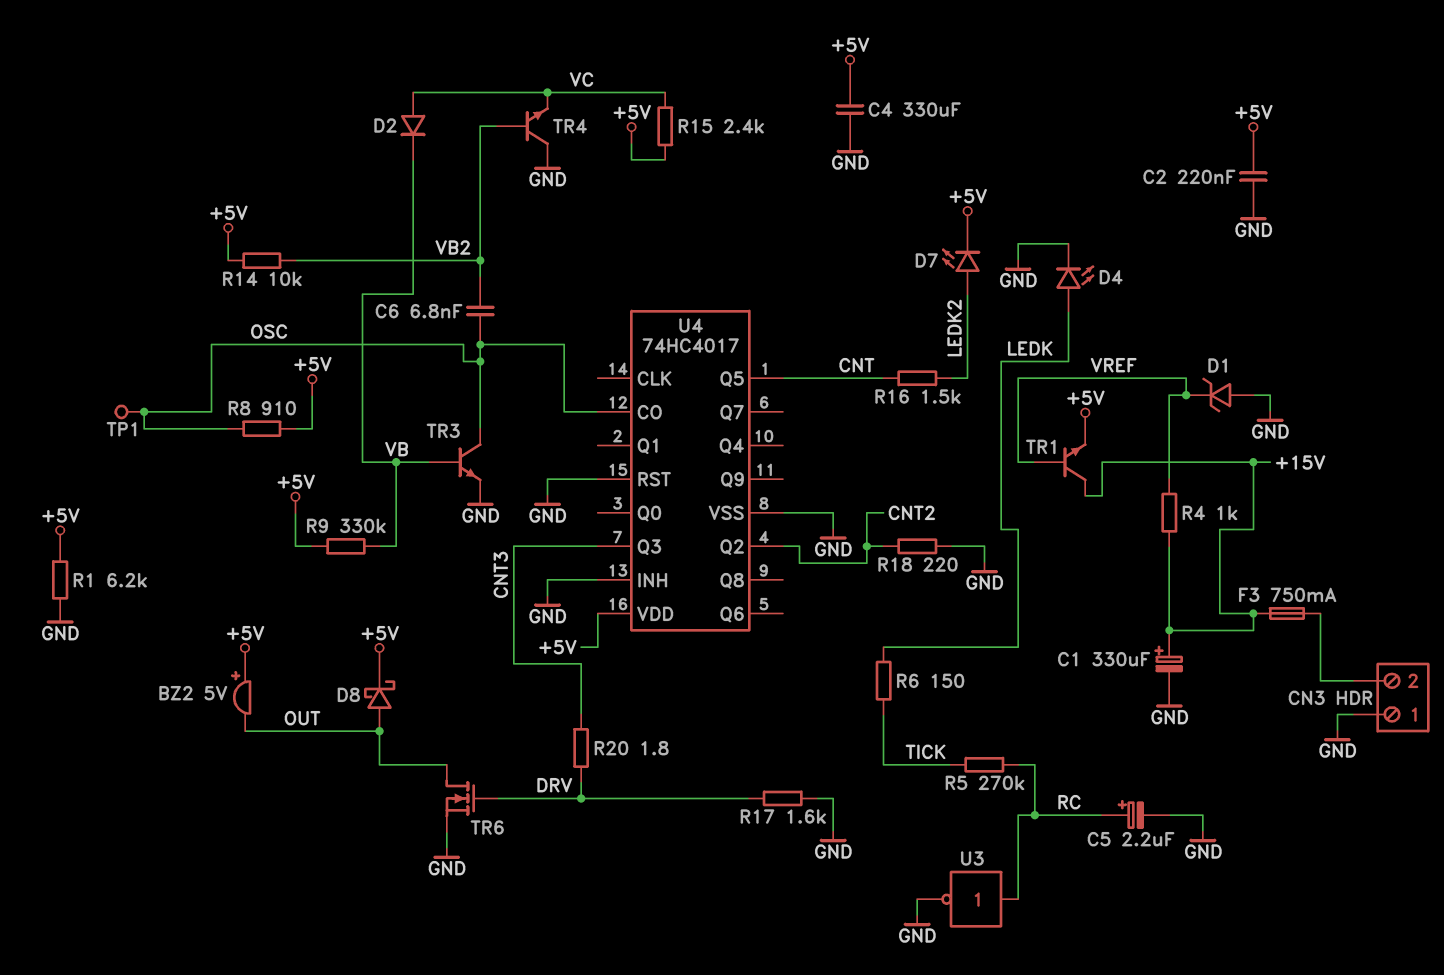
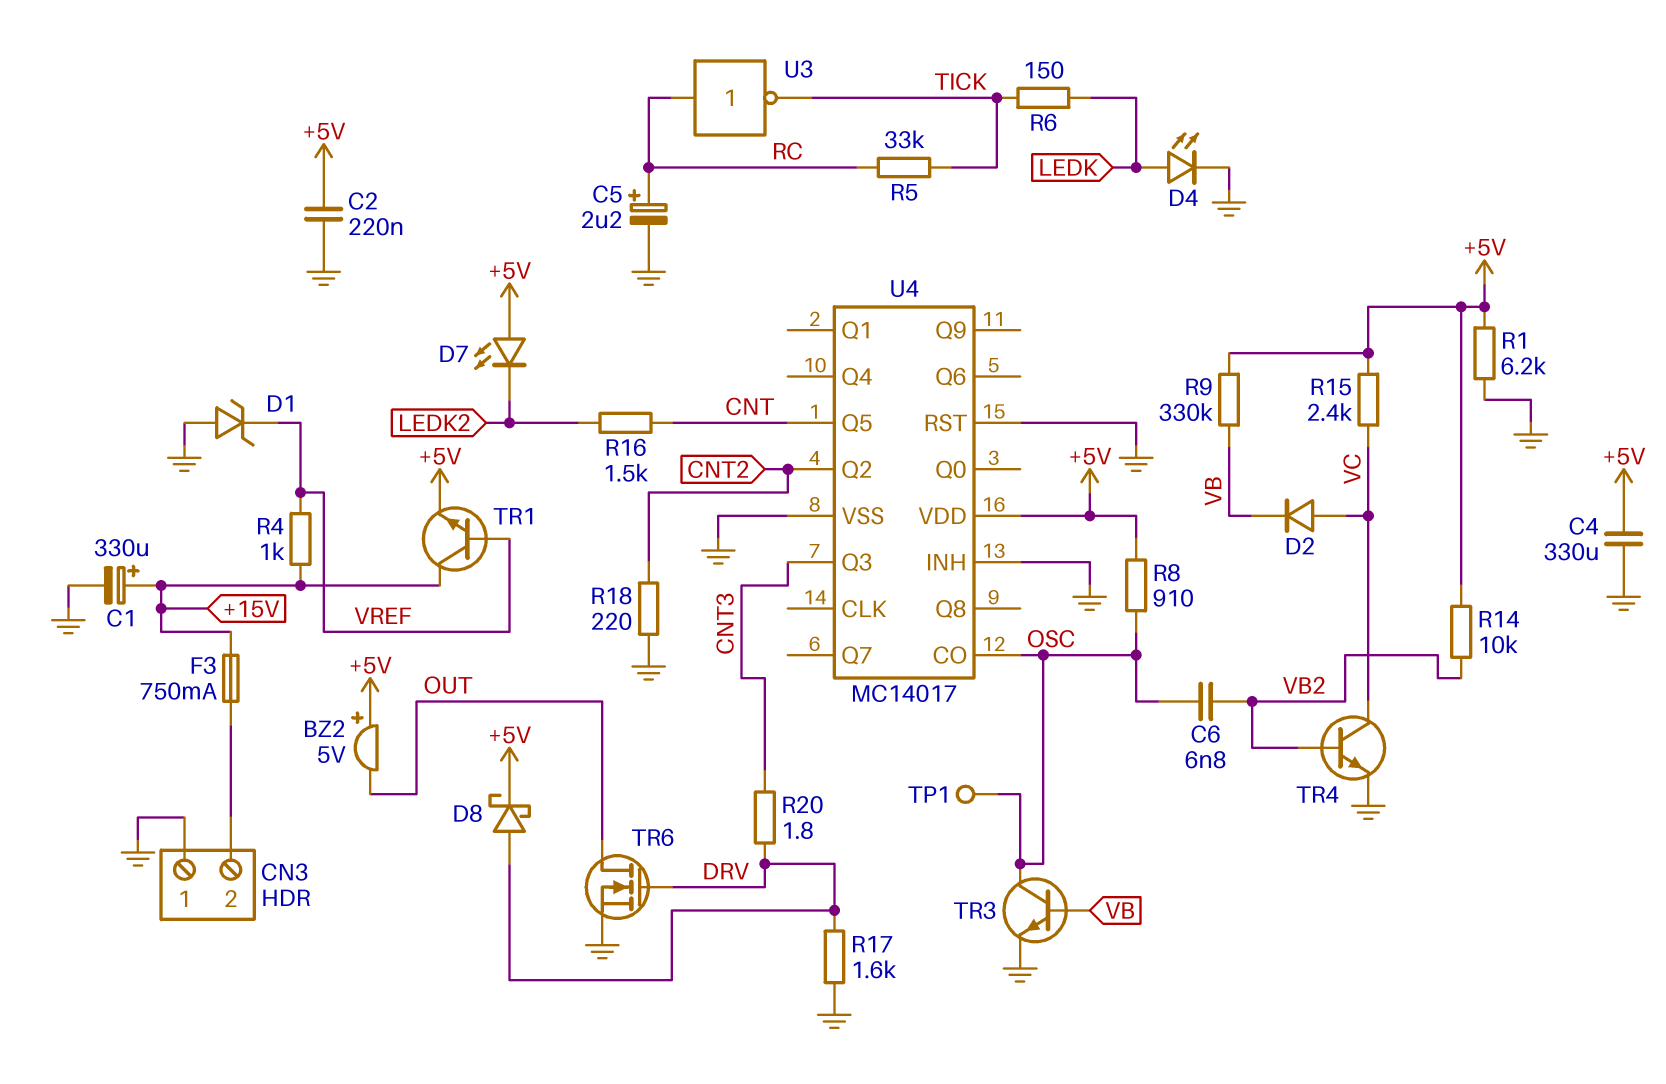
D7: LED (A LEDK2, K +5V) -> LED (A +5V, K LEDK2)
D8: schottky (A OUT, K +5V) -> schottky (A DRV, K +5V)
R5: 270k (RC, TICK) -> 33k (RC, TICK)
TR4: NPN (B VB2, C GND, E VC) -> NPN (B VB2, C VC, E GND)
U3: NOT (in RC, out GND) -> NOT (in RC, out TICK)
U4: 74HC4017 -> MC14017

